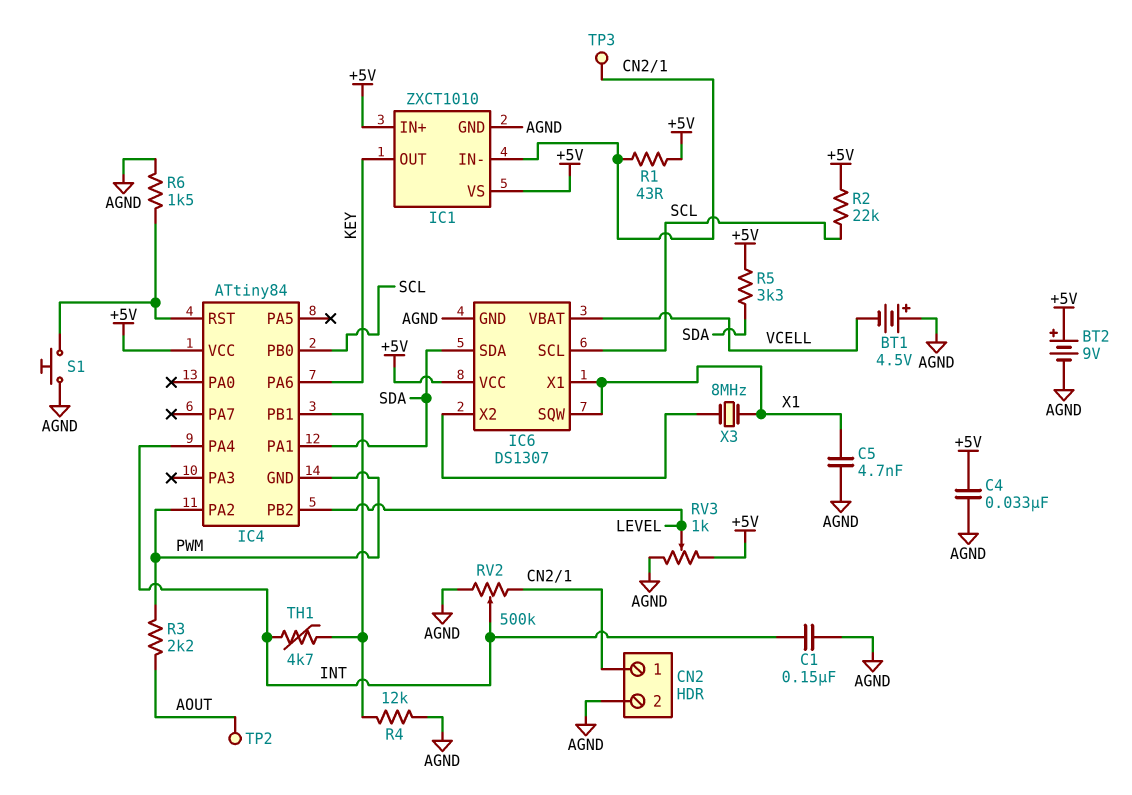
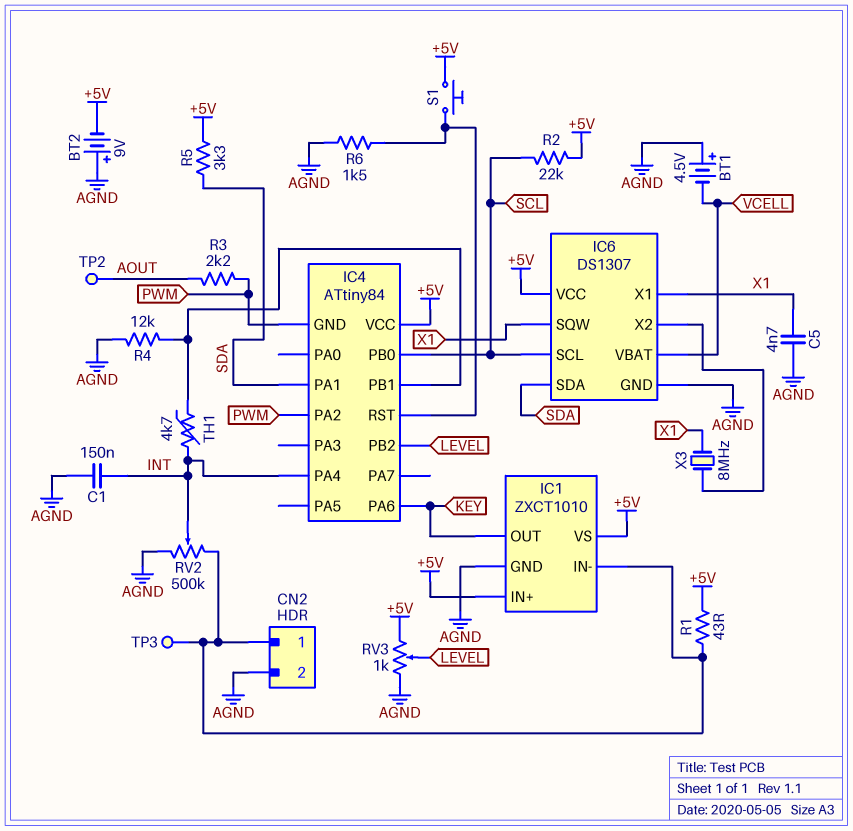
BT2: 9V (plus +5V, minus AGND) -> 9V (plus AGND, minus +5V)
C4: 33nF (+5V, AGND) -> none
S1: button (AGND, IC4/RST) -> button (+5V, IC4/RST)

